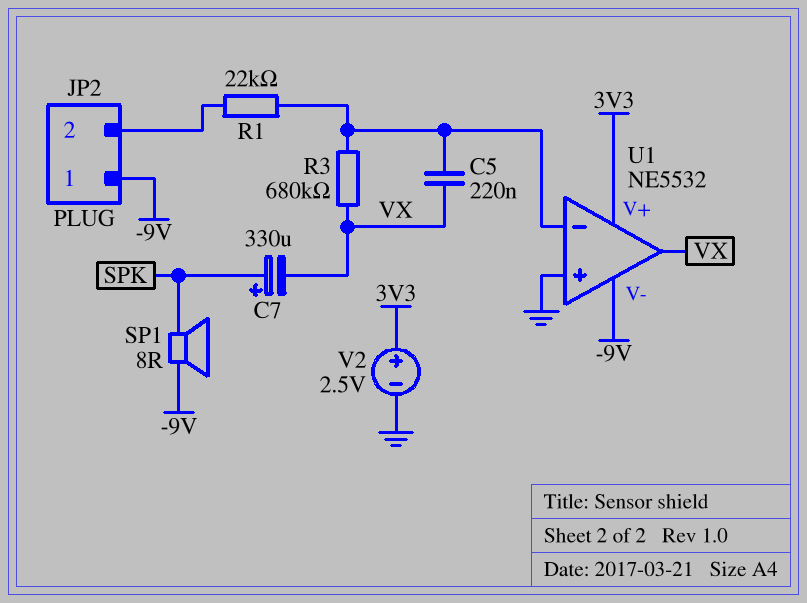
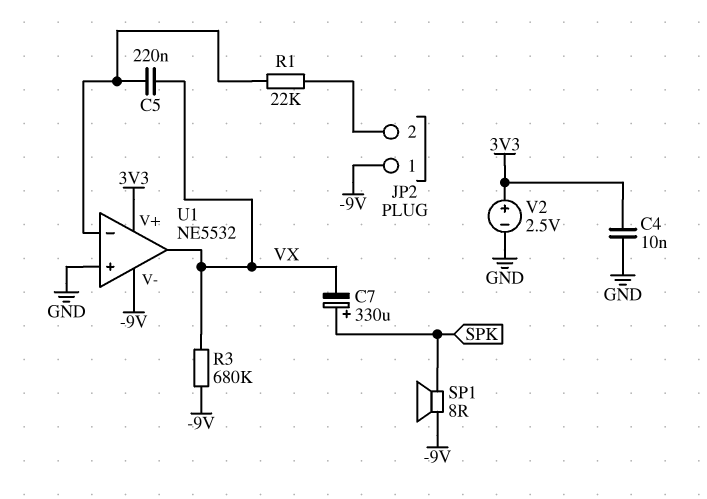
C4: none -> 10nF (3V3, GND)
R3: 680k (U1/in-, VX) -> 680k (-9V, VX)

